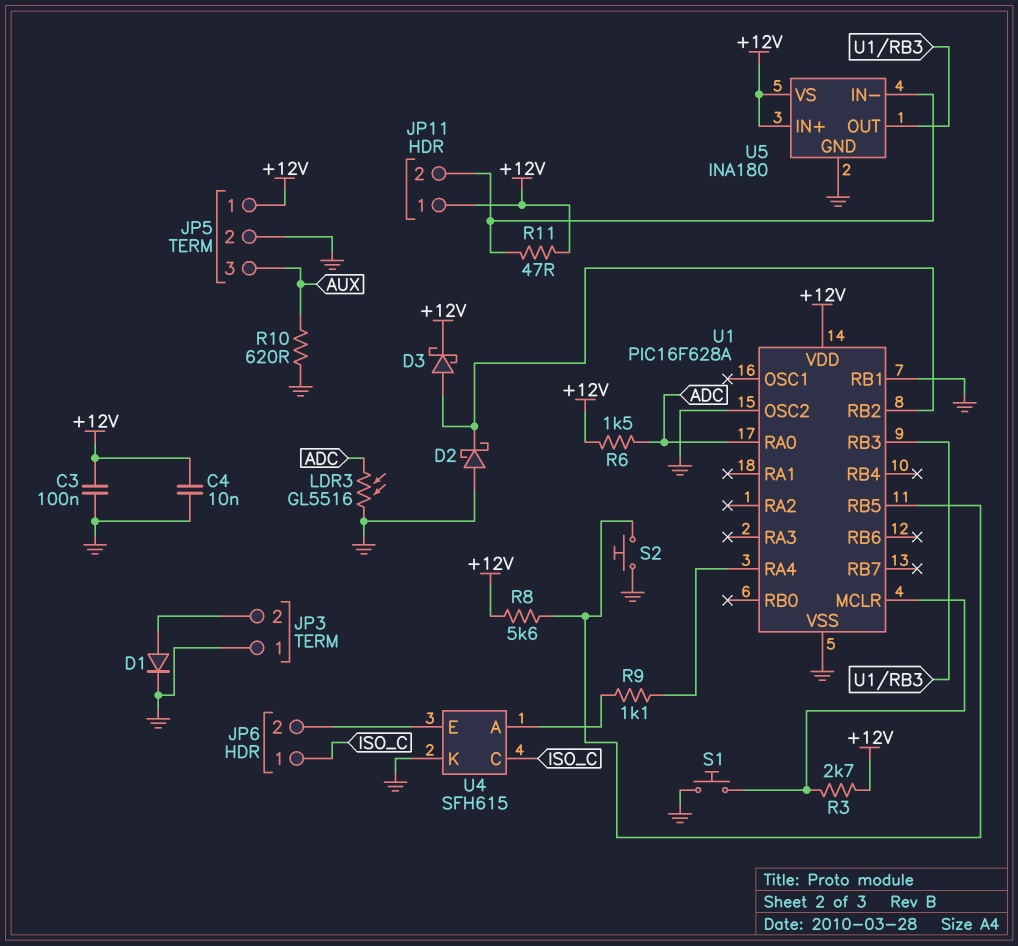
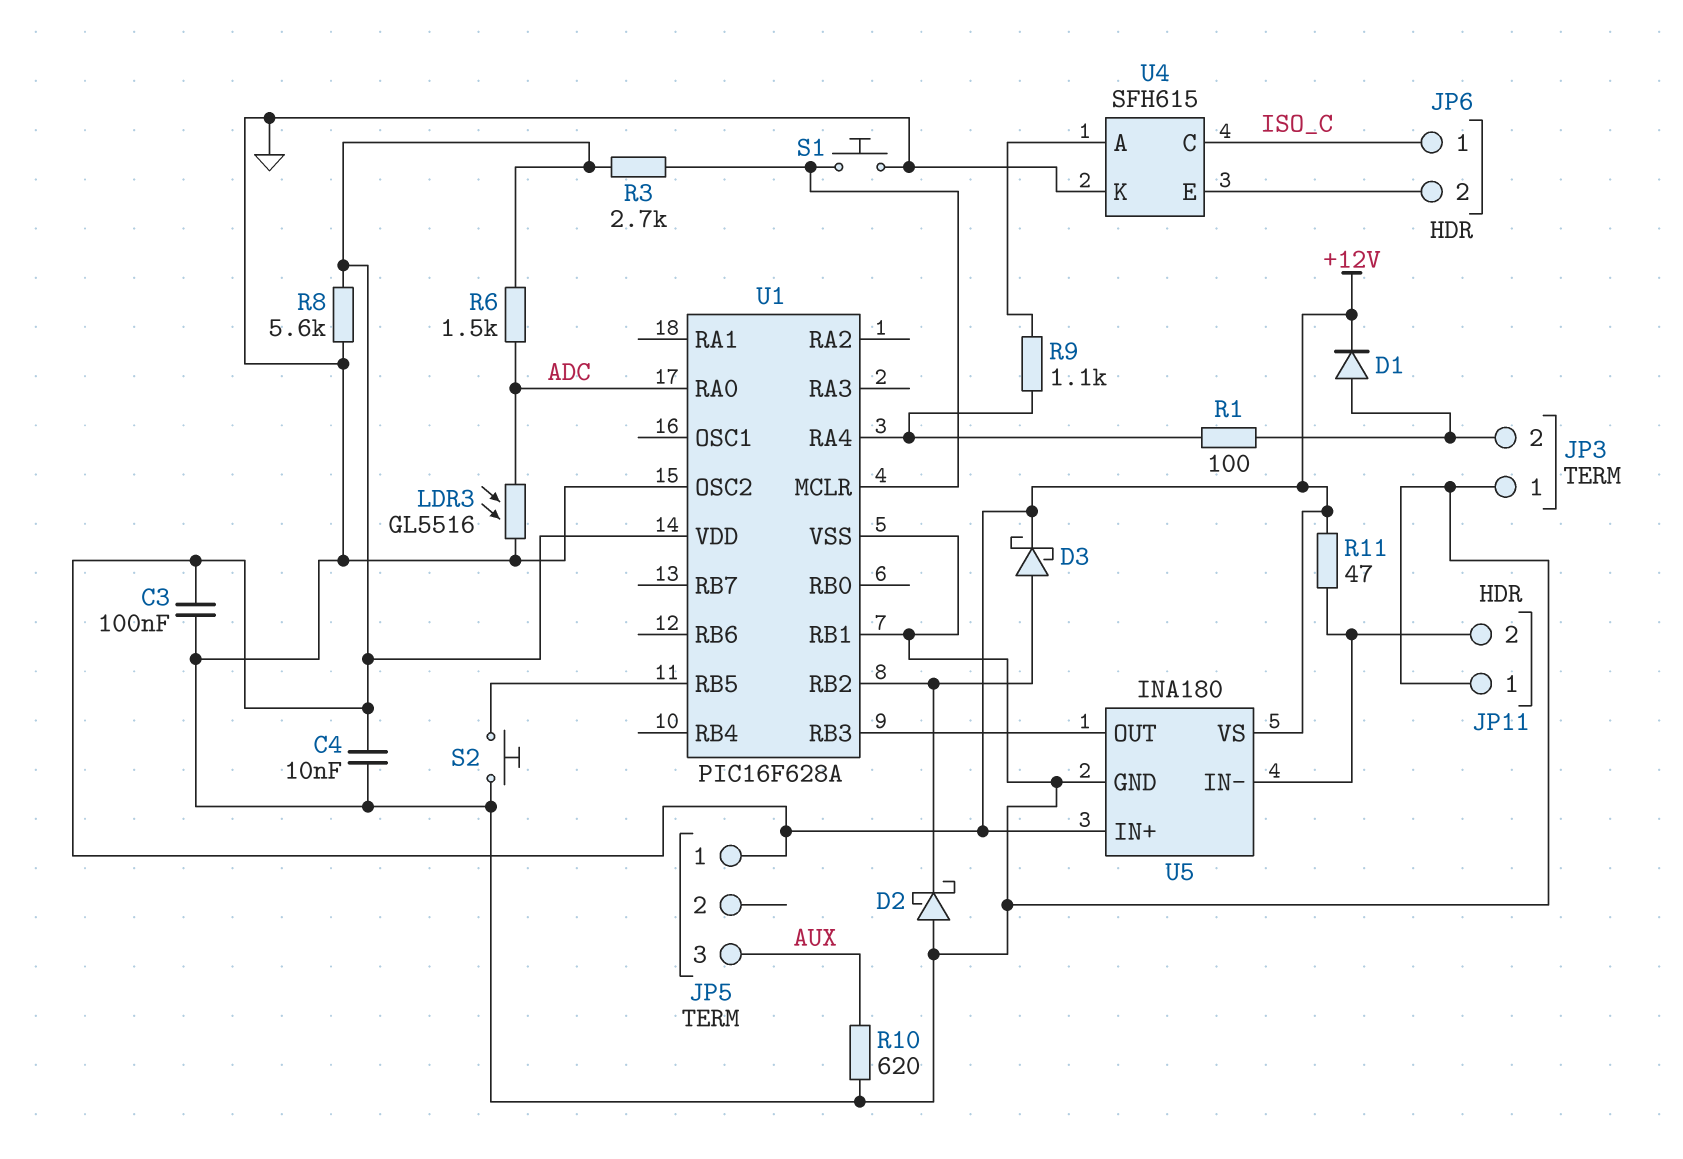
D1: diode (A JP3/2, K GND) -> diode (A JP3/2, K +12V)
JP5 pin 2: GND -> none
JP11 pin 1: +12V -> GND
R1: none -> 100 (JP3/2, U1/RA4)
R8: 5.6k (+12V, U1/RB5) -> 5.6k (+12V, GND)

